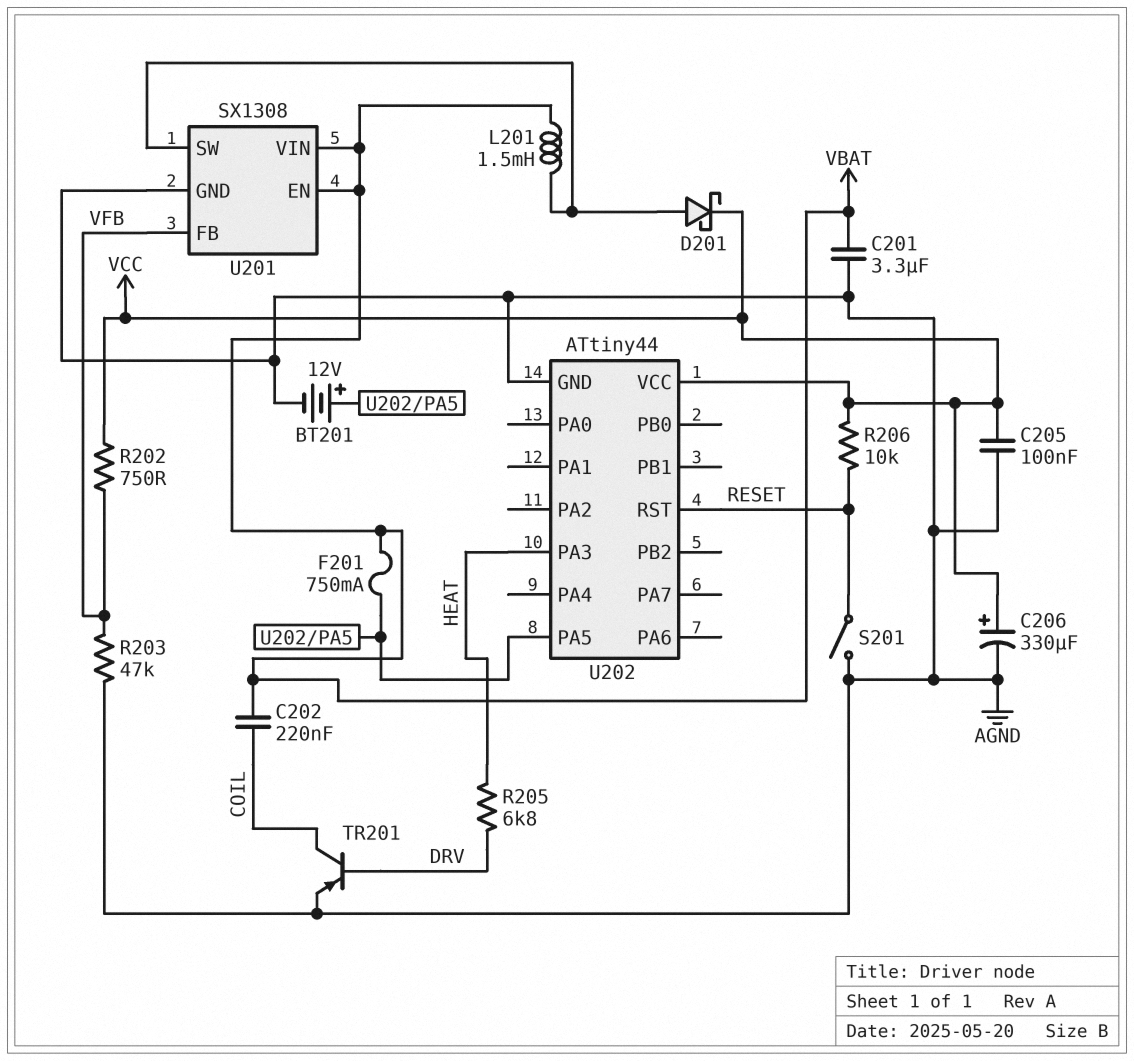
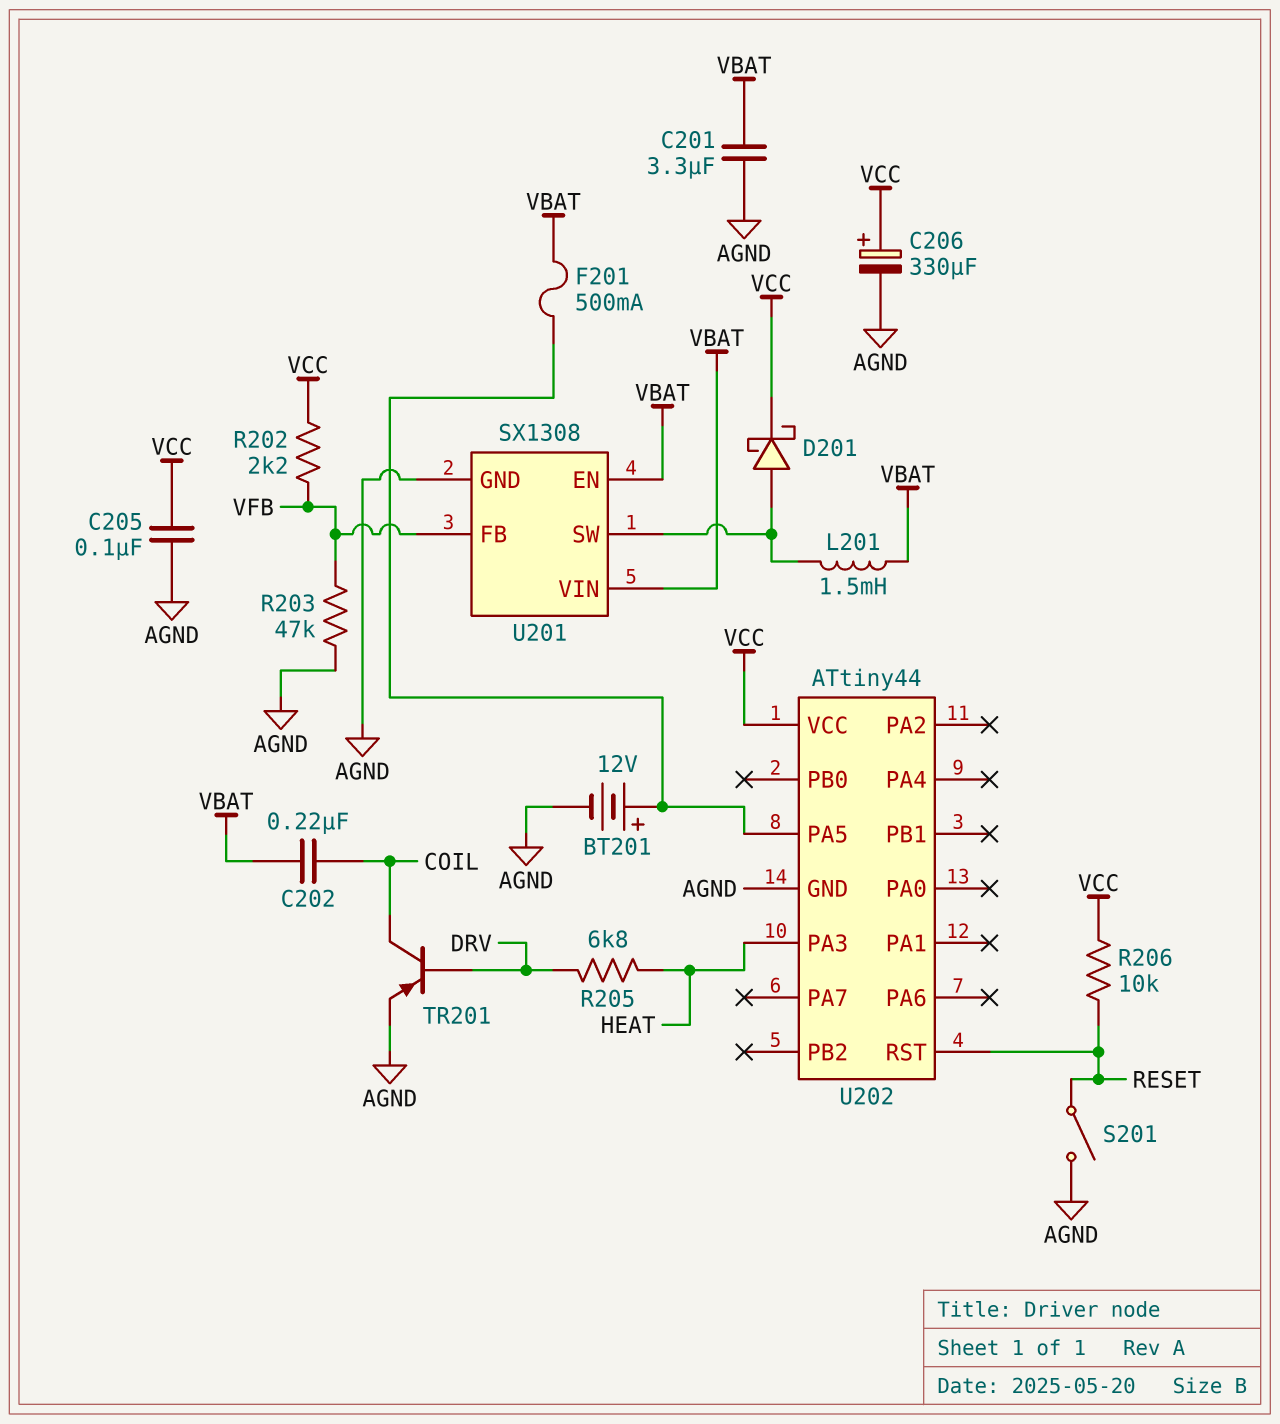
F201: 750mA (U202/PA5, VBAT) -> 500mA (U202/PA5, VBAT)
R202: 750 (VCC, VFB) -> 2.2k (VCC, VFB)

